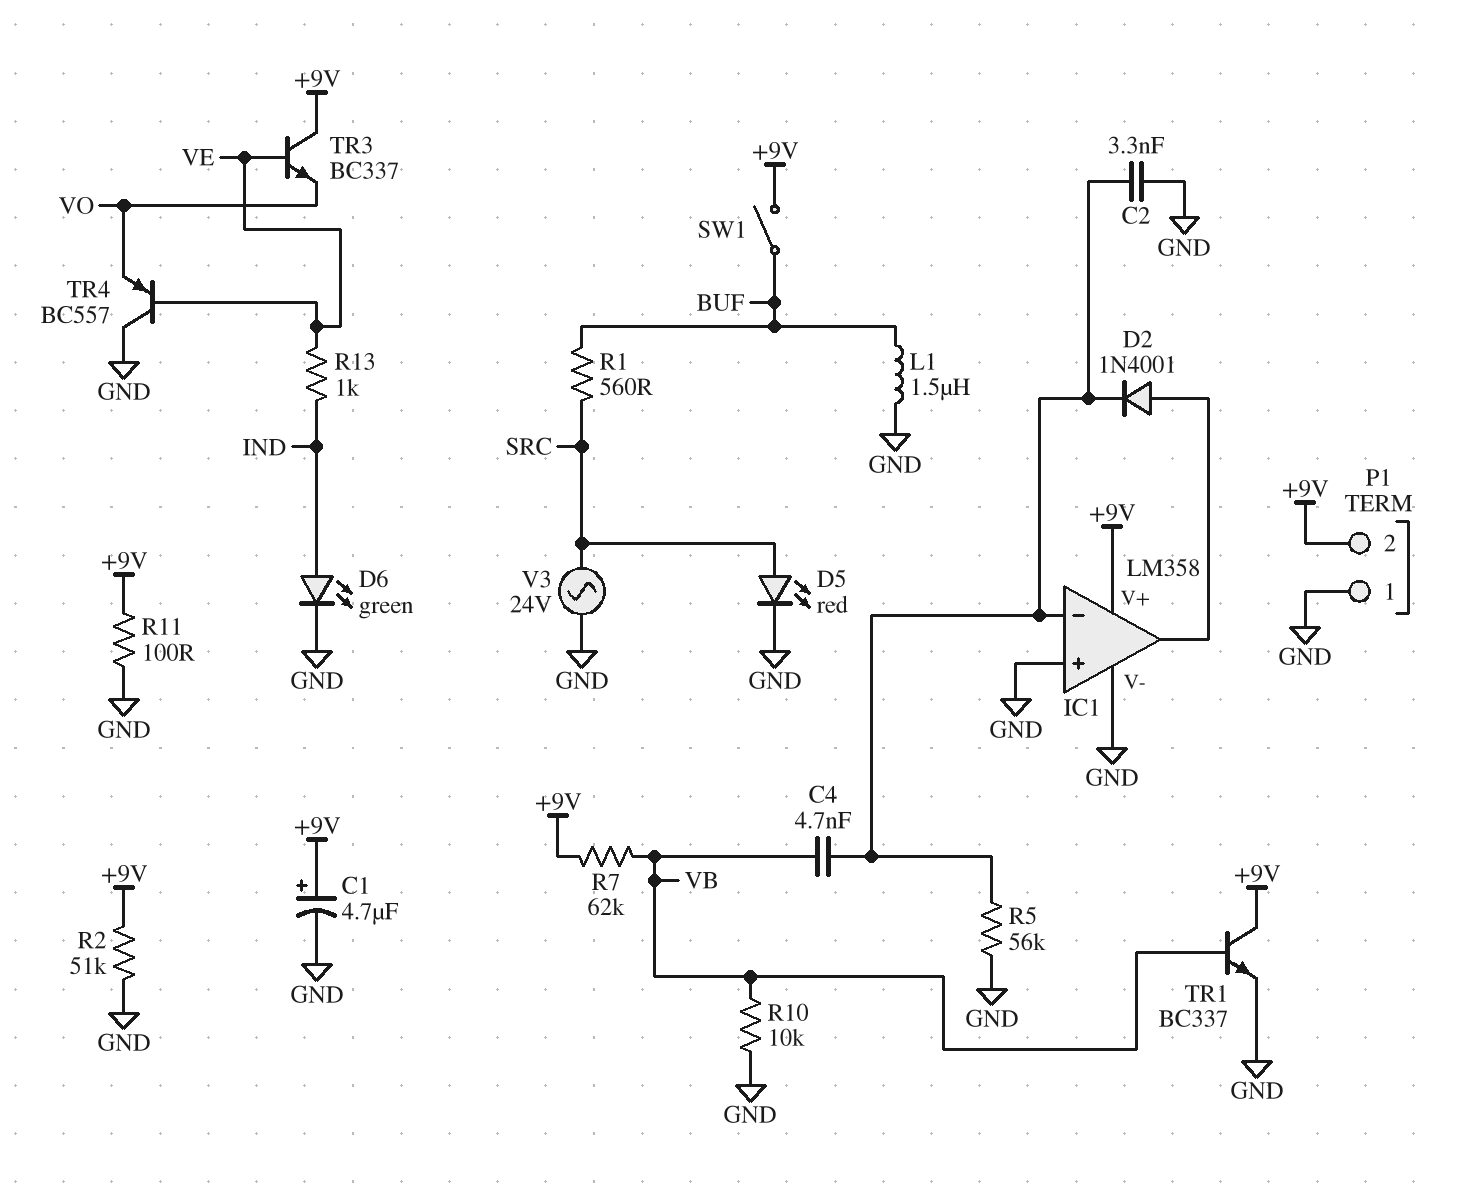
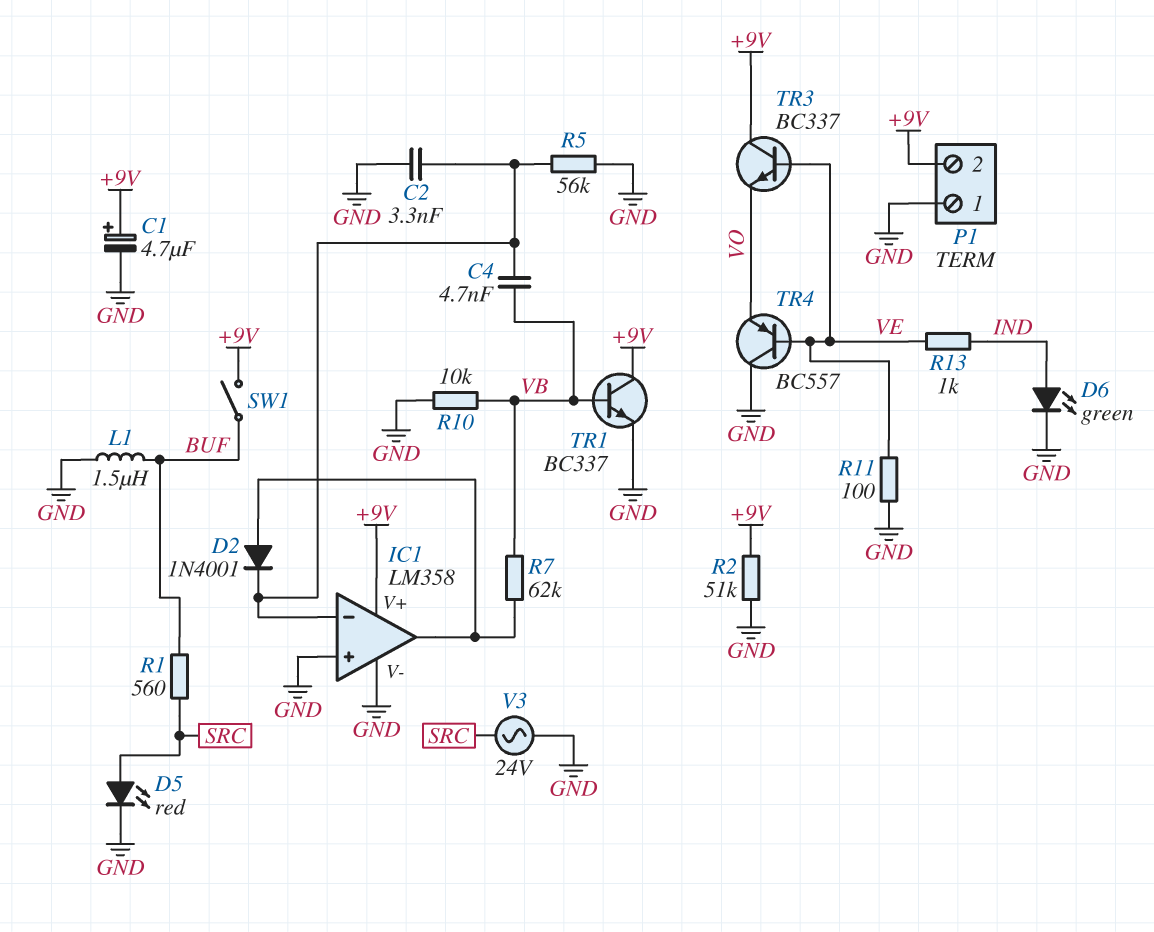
R7: 62k (+9V, VB) -> 62k (IC1/out, VB)
R11: 100 (+9V, GND) -> 100 (GND, VE)

